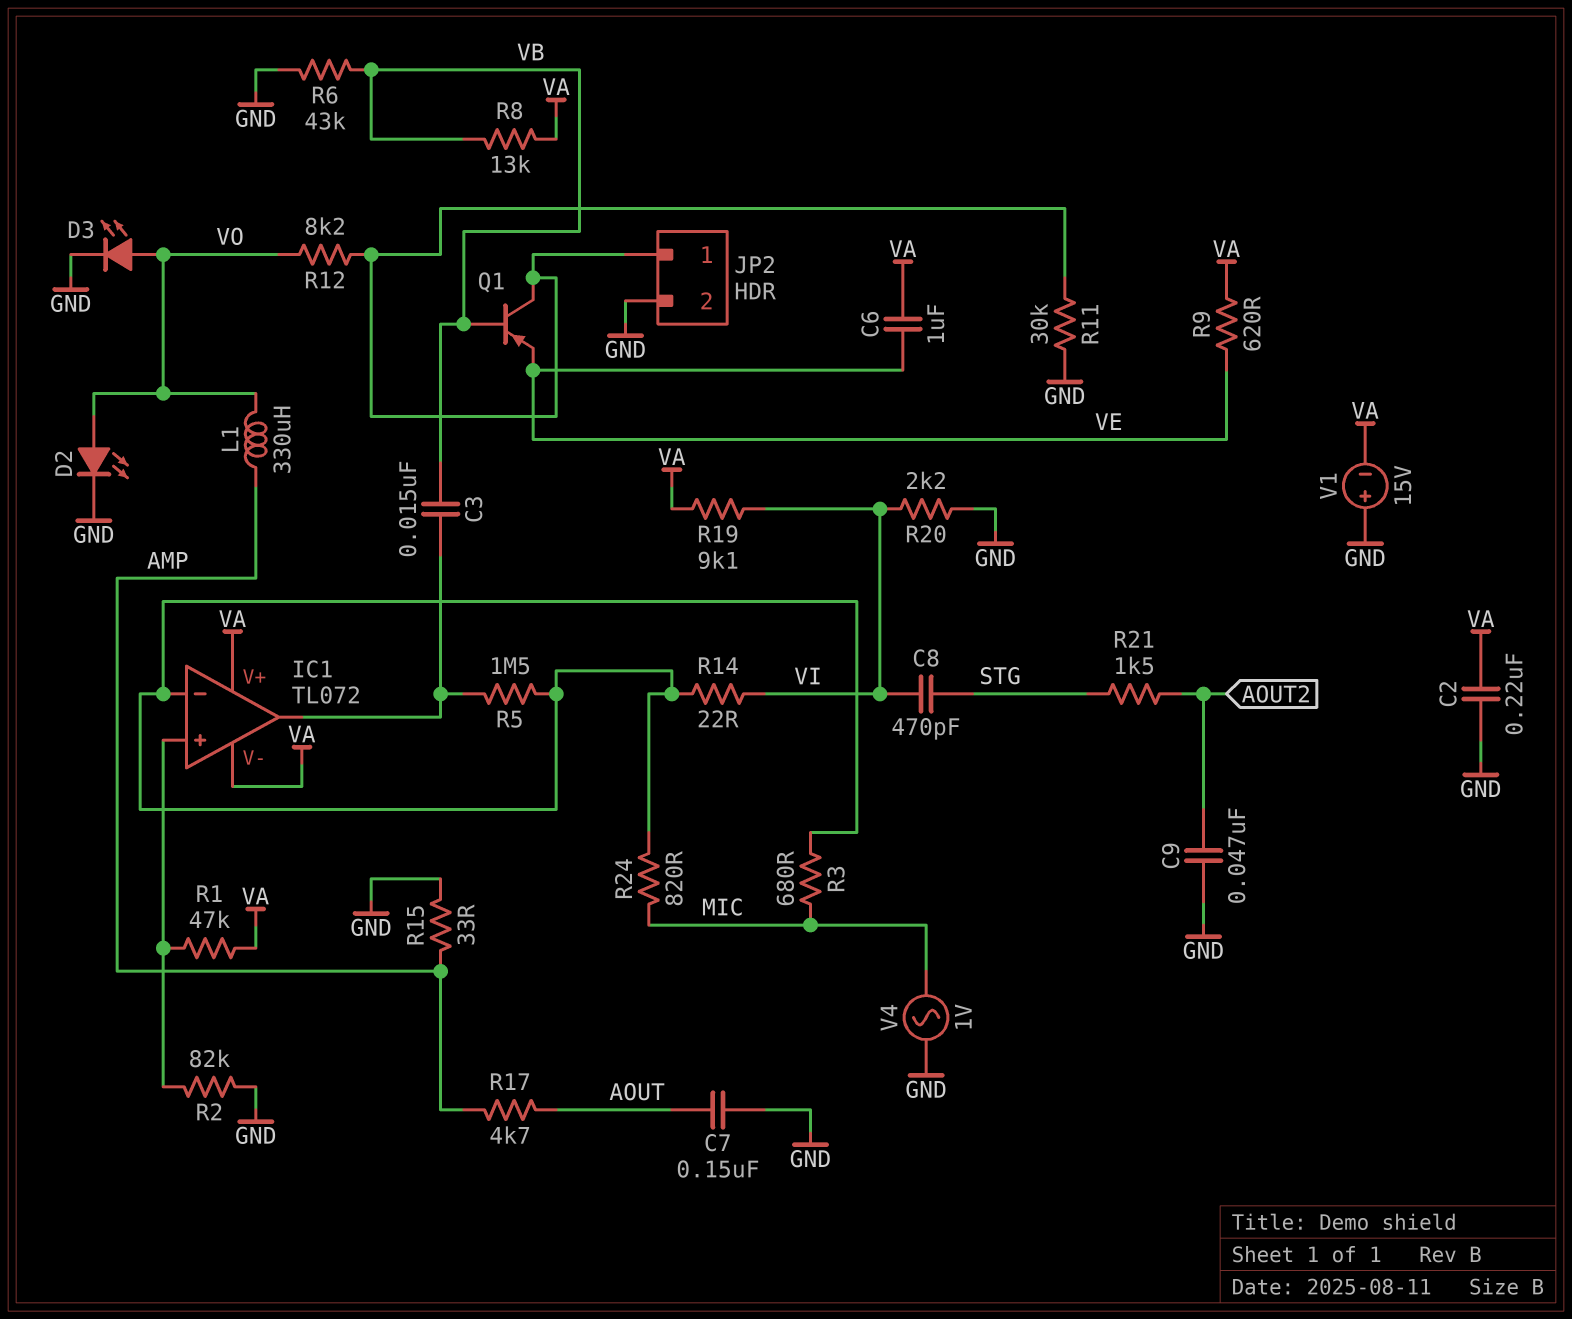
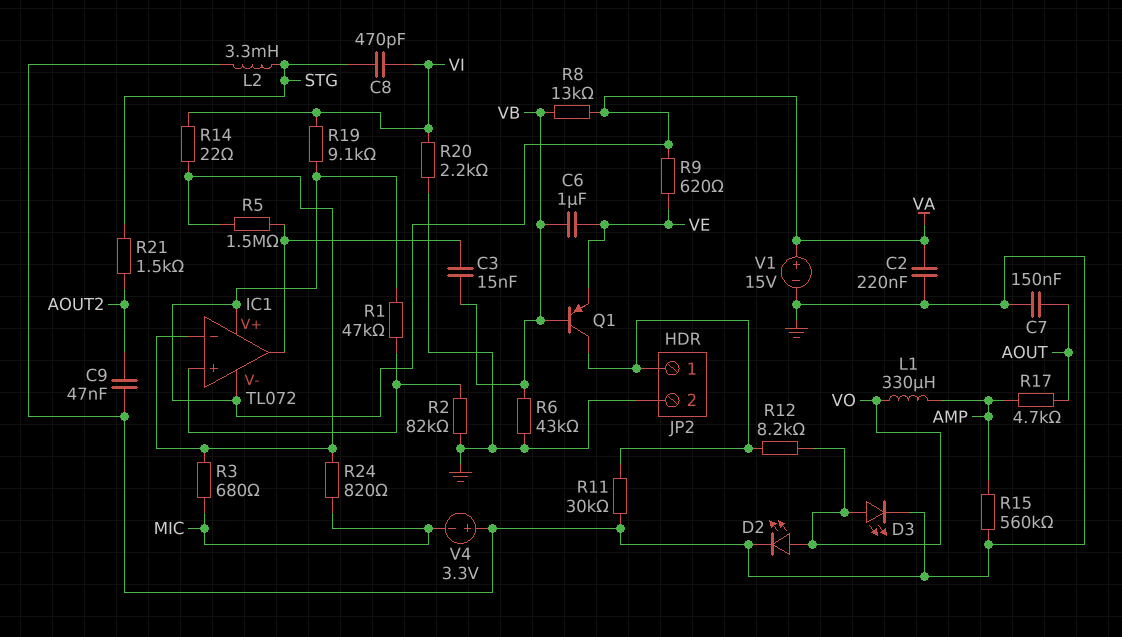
C6: 1uF (VA, VE) -> 1uF (VB, VE)
L2: none -> 3.3mH (GND, STG)
R15: 33 (AMP, GND) -> 560k (AMP, GND)
V1: 15V (plus GND, minus VA) -> 15V (plus VA, minus GND)
V4: AC 1V (GND, MIC) -> 3.3V (plus GND, minus MIC)

